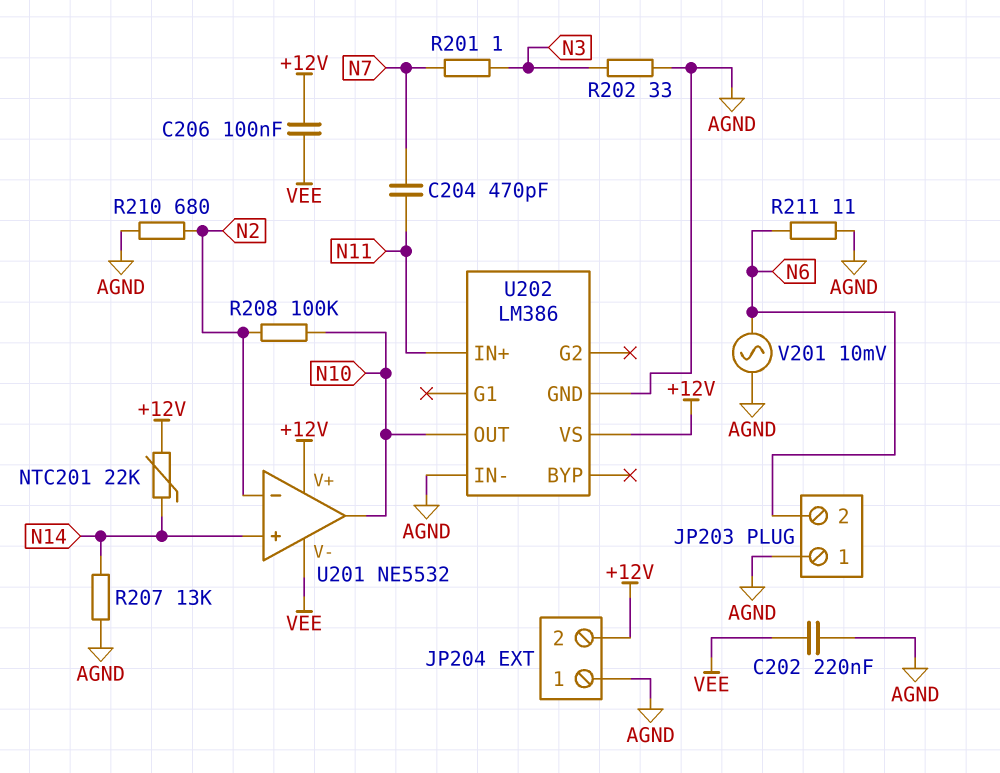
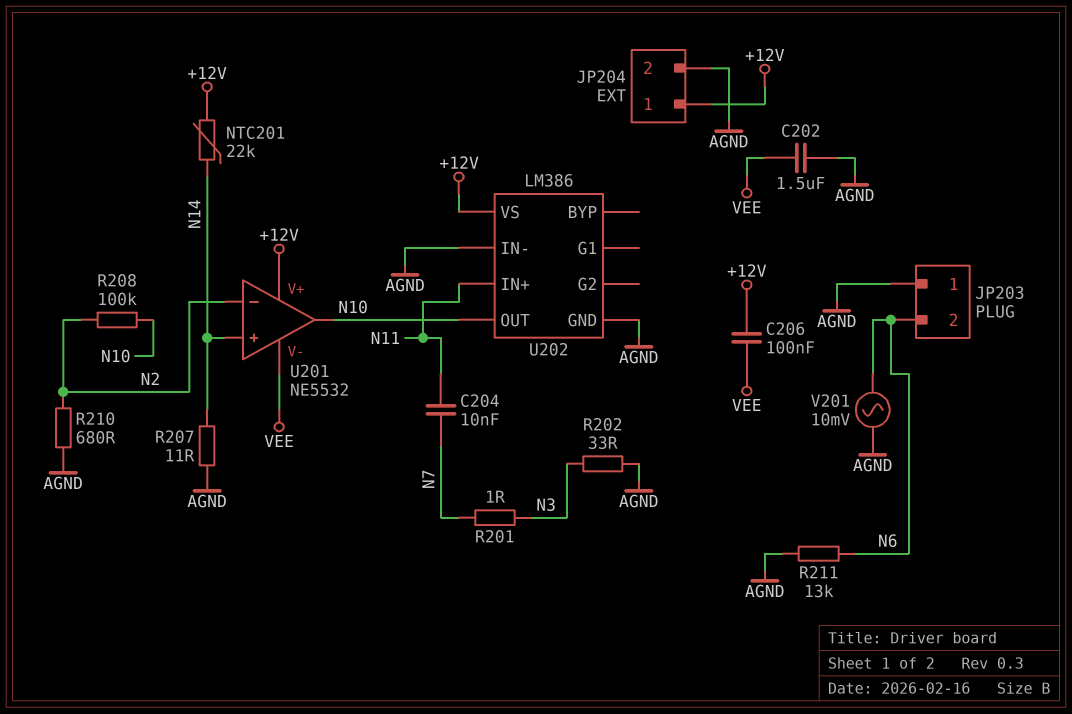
C202: 220nF (AGND, VEE) -> 1.5uF (AGND, VEE)
C204: 470pF (N7, N11) -> 10nF (N7, N11)
JP204 pin 1: AGND -> +12V
JP204 pin 2: +12V -> AGND
R207: 13k (AGND, N14) -> 11 (AGND, N14)
R211: 11 (AGND, N6) -> 13k (AGND, N6)

